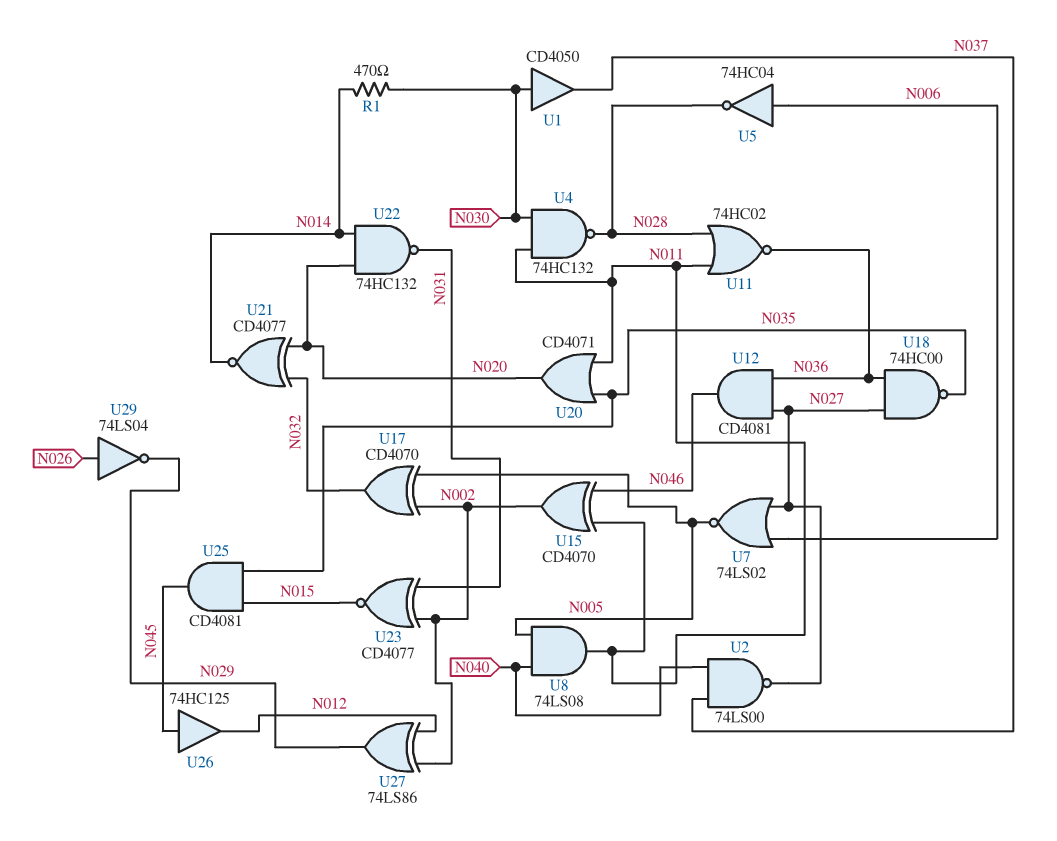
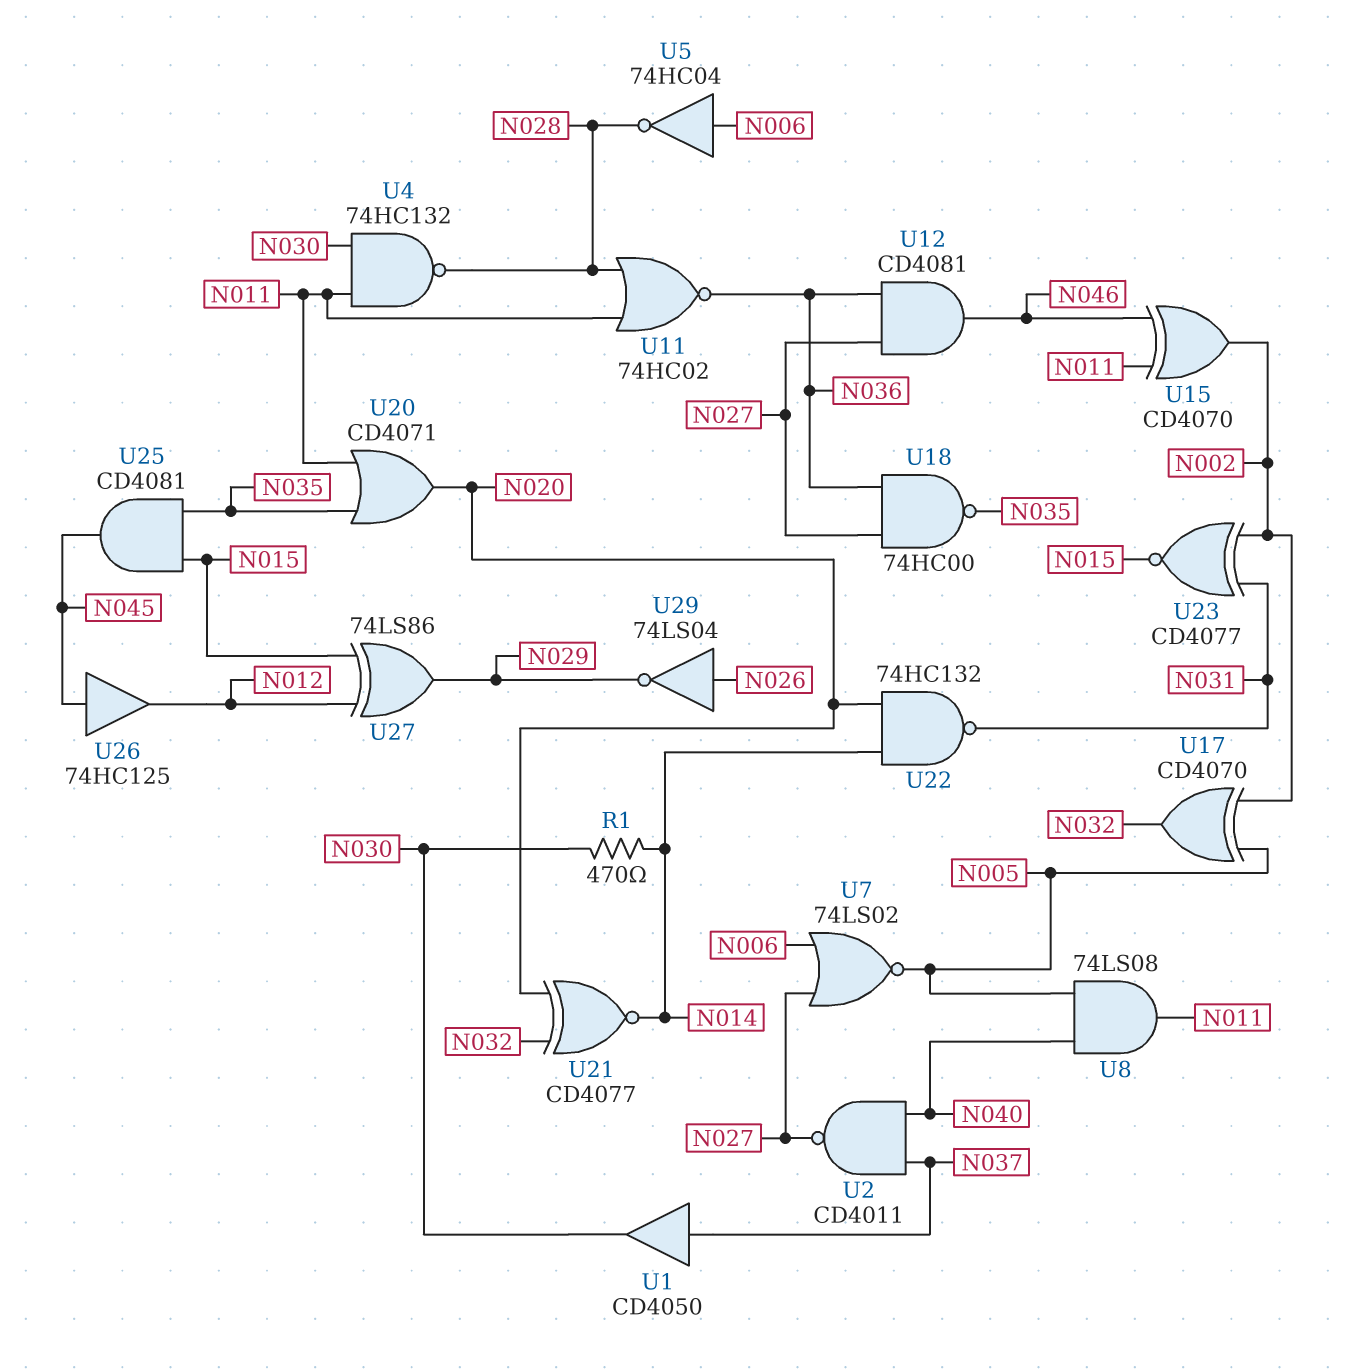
U1: buffer CD4050 (in N030, out N037) -> buffer CD4050 (in N037, out N030)
U2: NAND 74LS00 (in N037, in N040, out N027) -> NAND CD4011 (in N037, in N040, out N027)
U27: XOR 74LS86 (in N002, in N012, out N029) -> XOR 74LS86 (in N012, in N015, out N029)

